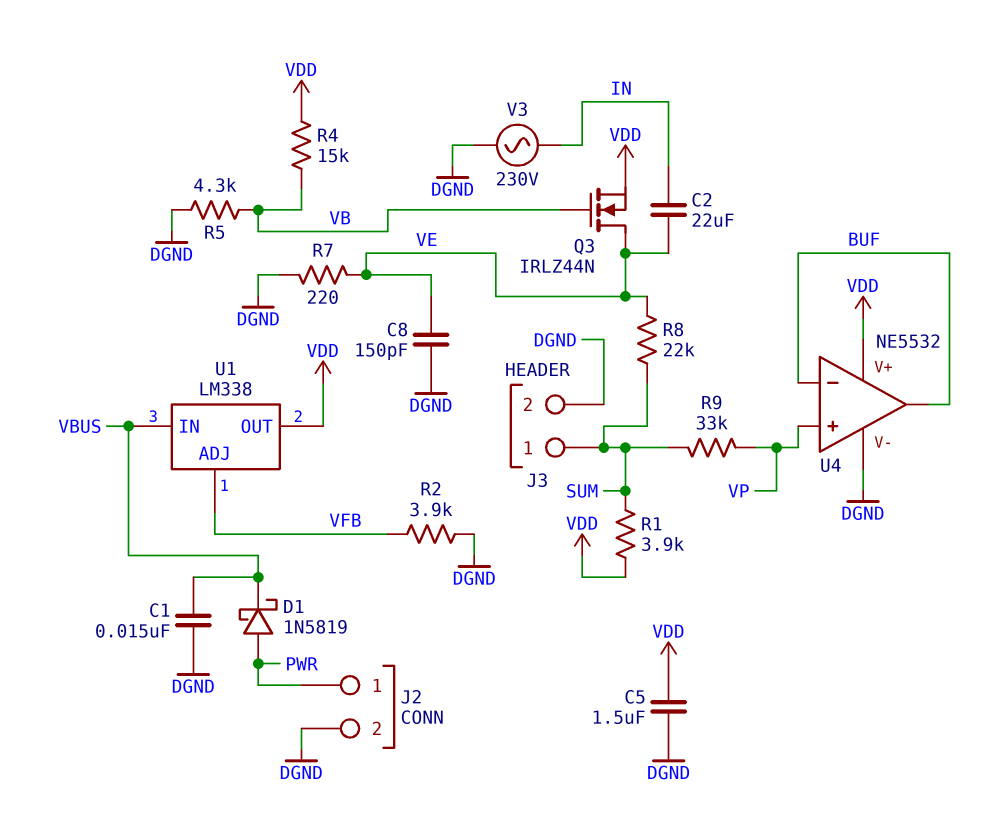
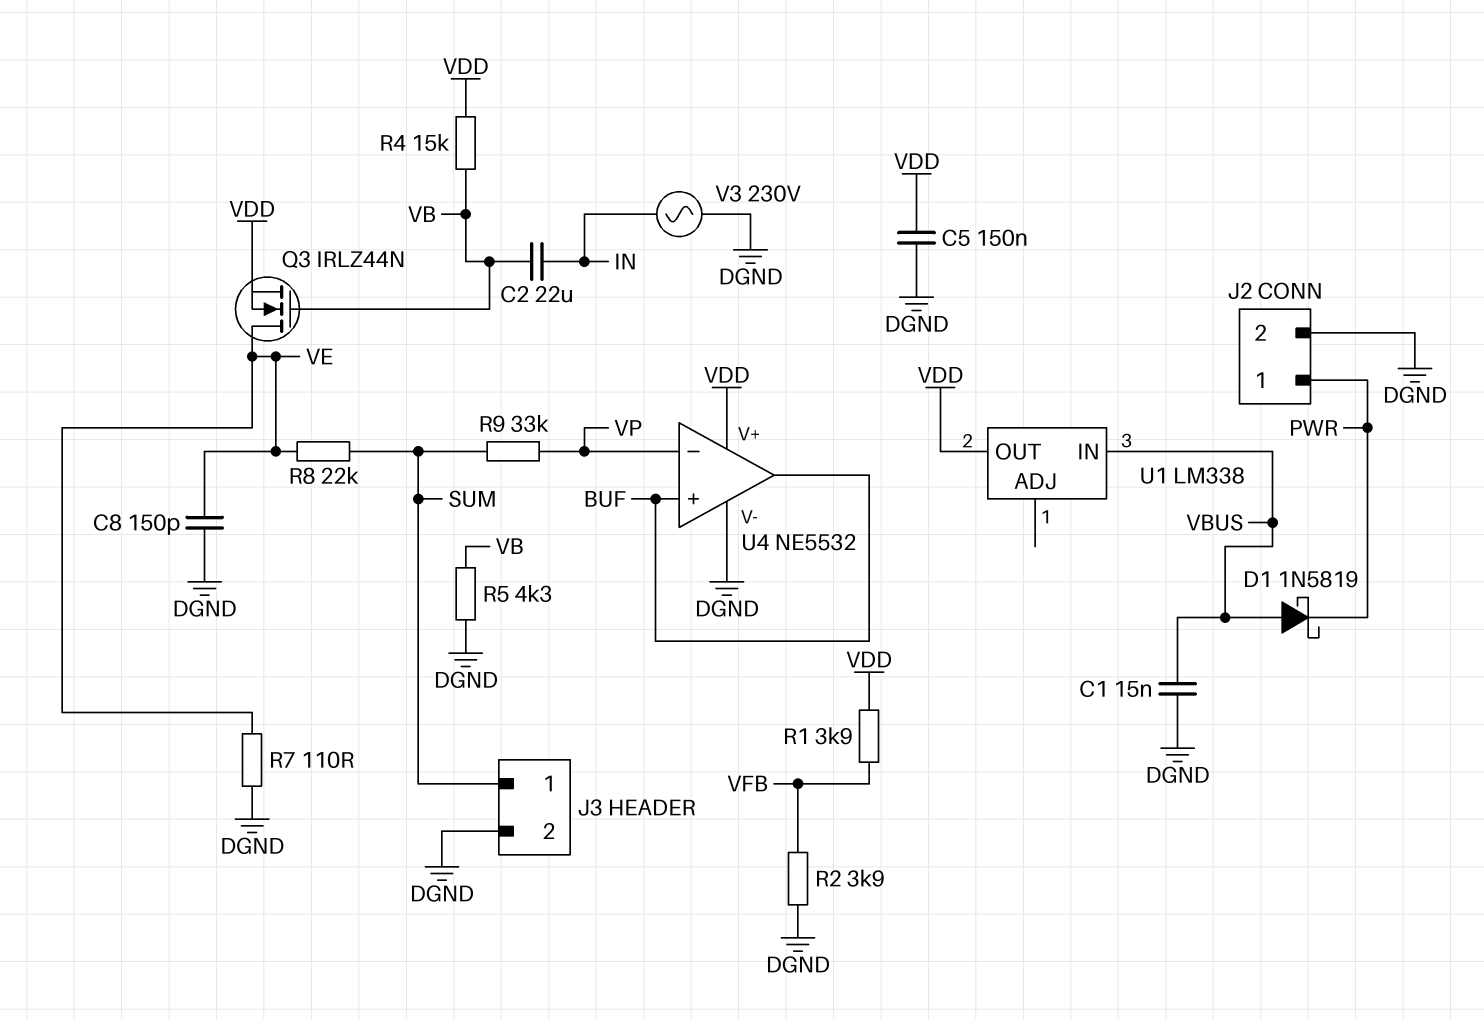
C2: 22uF (IN, VE) -> 22uF (IN, VB)
C5: 1.5uF (DGND, VDD) -> 150nF (DGND, VDD)
D1: schottky 1N5819 (A PWR, K VBUS) -> schottky 1N5819 (A VBUS, K PWR)
R1: 3.9k (SUM, VDD) -> 3.9k (VDD, VFB)
R7: 220 (DGND, VE) -> 110 (DGND, VE)
U1 pin ADJ: VFB -> none
U4 pin in+: VP -> BUF
U4 pin in-: BUF -> VP

